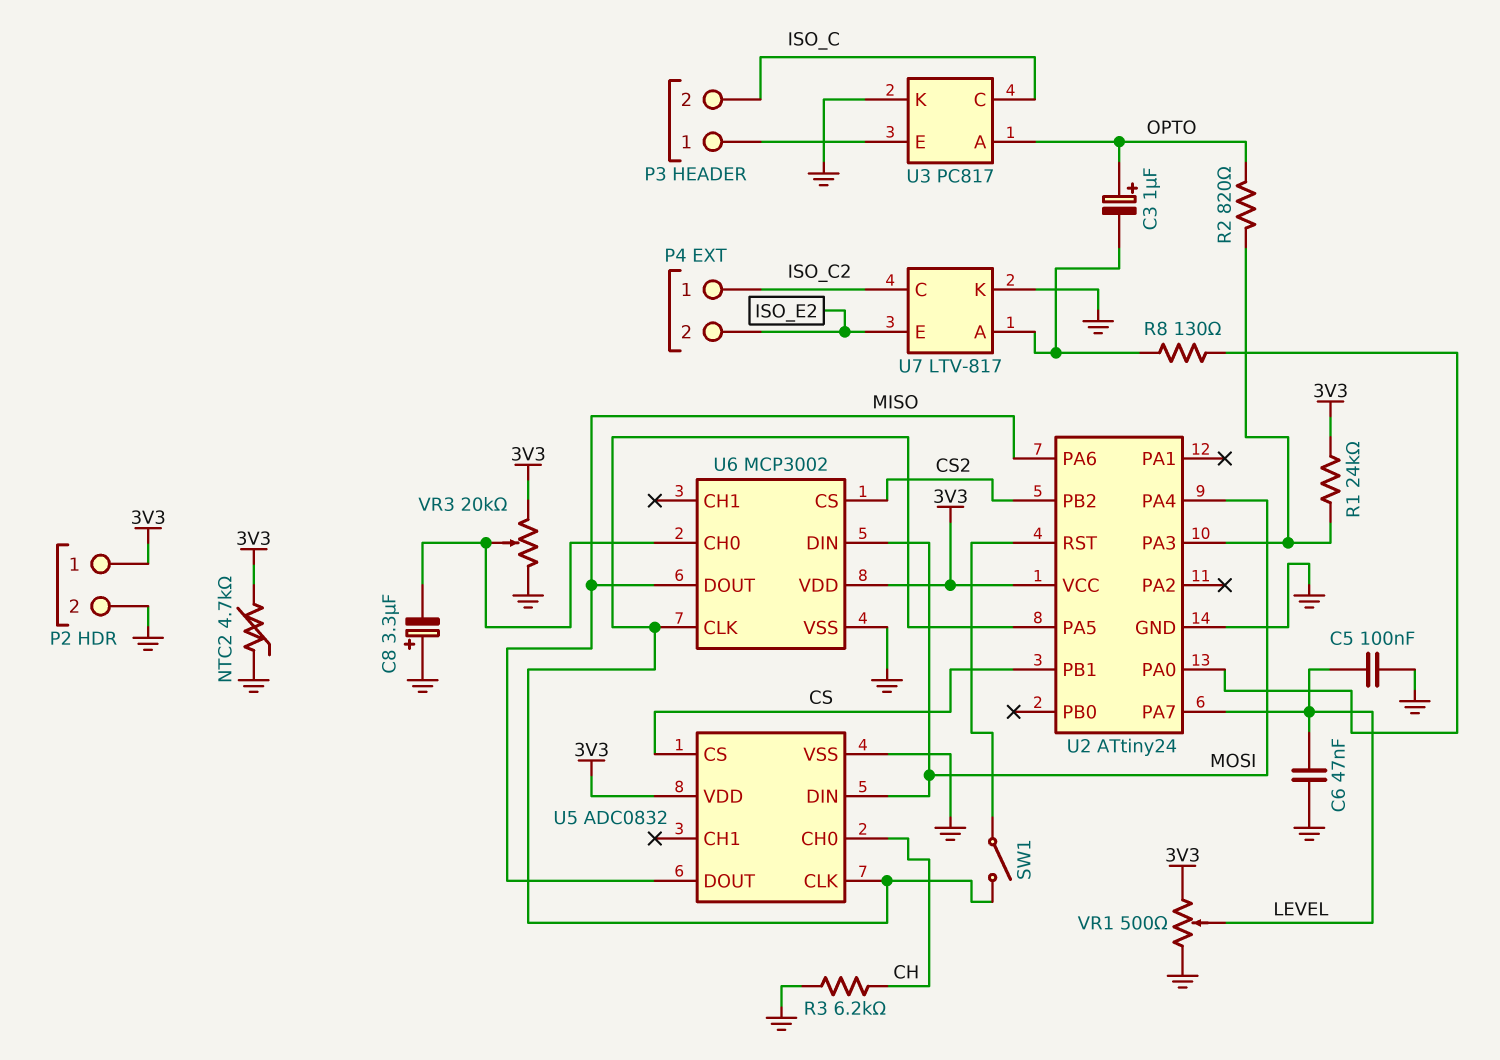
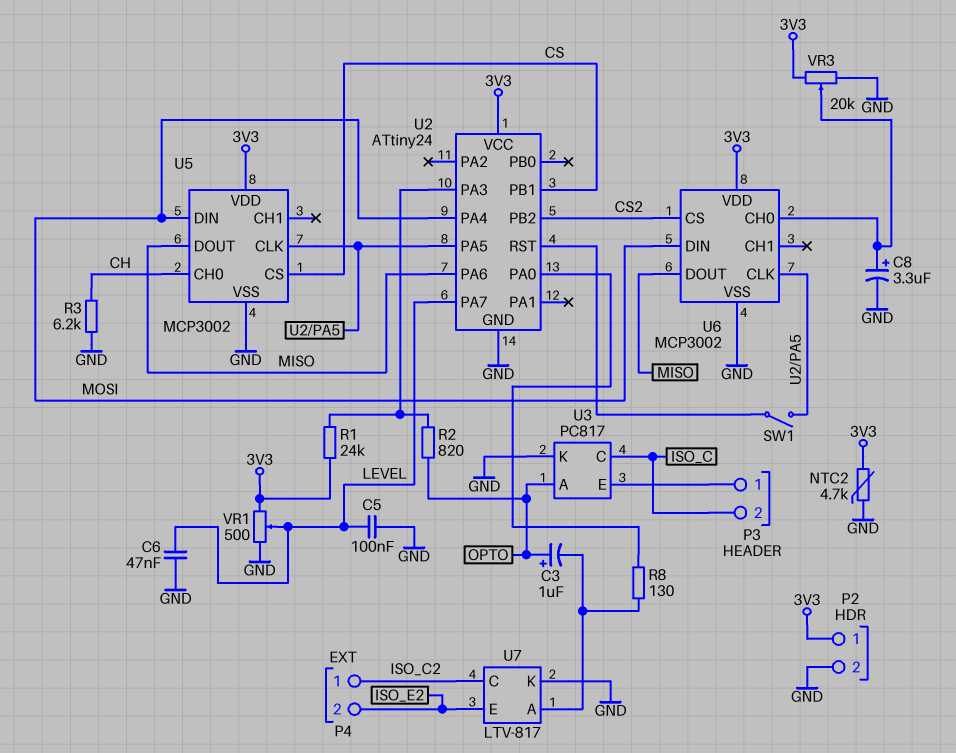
C8: 3.3uF (plus GND, minus U6/CH0) -> 3.3uF (plus U6/CH0, minus GND)
U5: ADC0832 -> MCP3002

